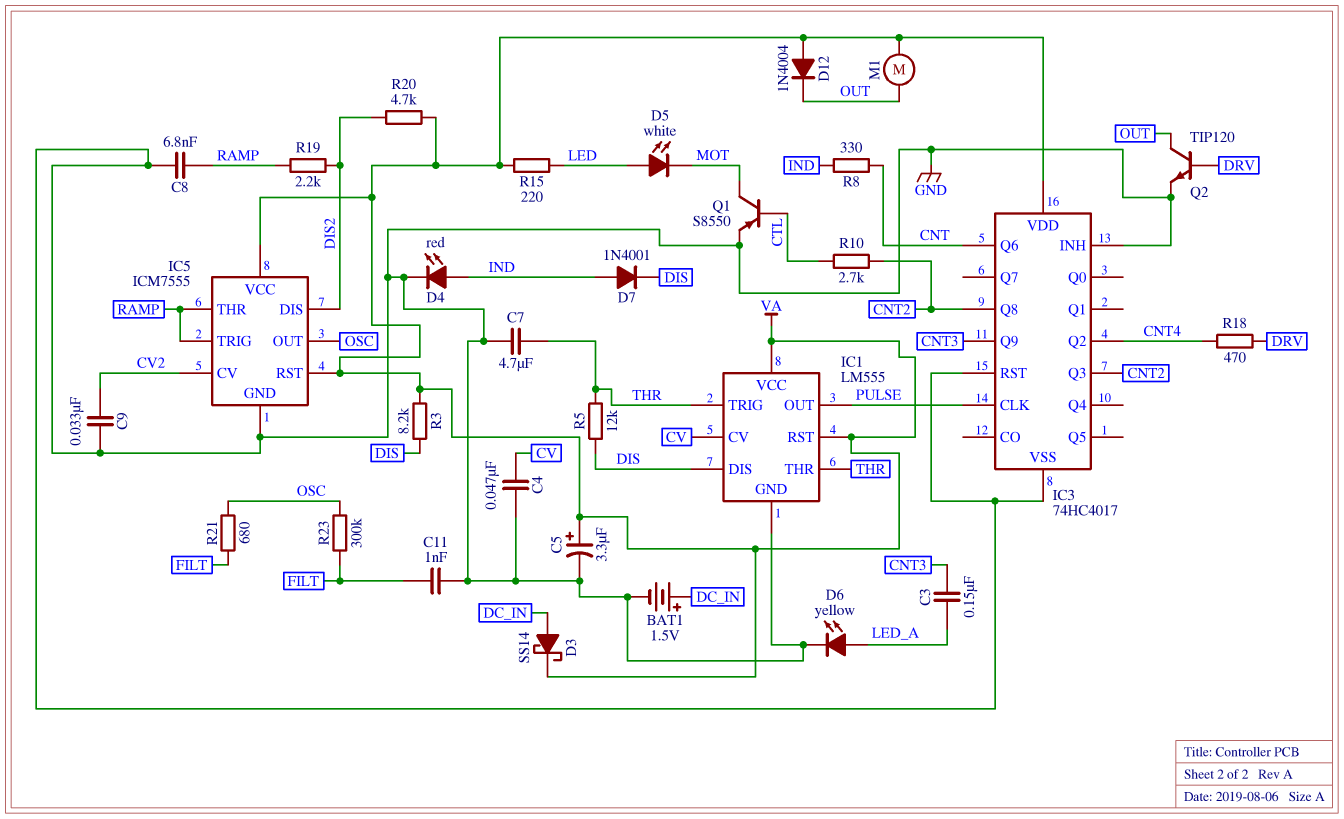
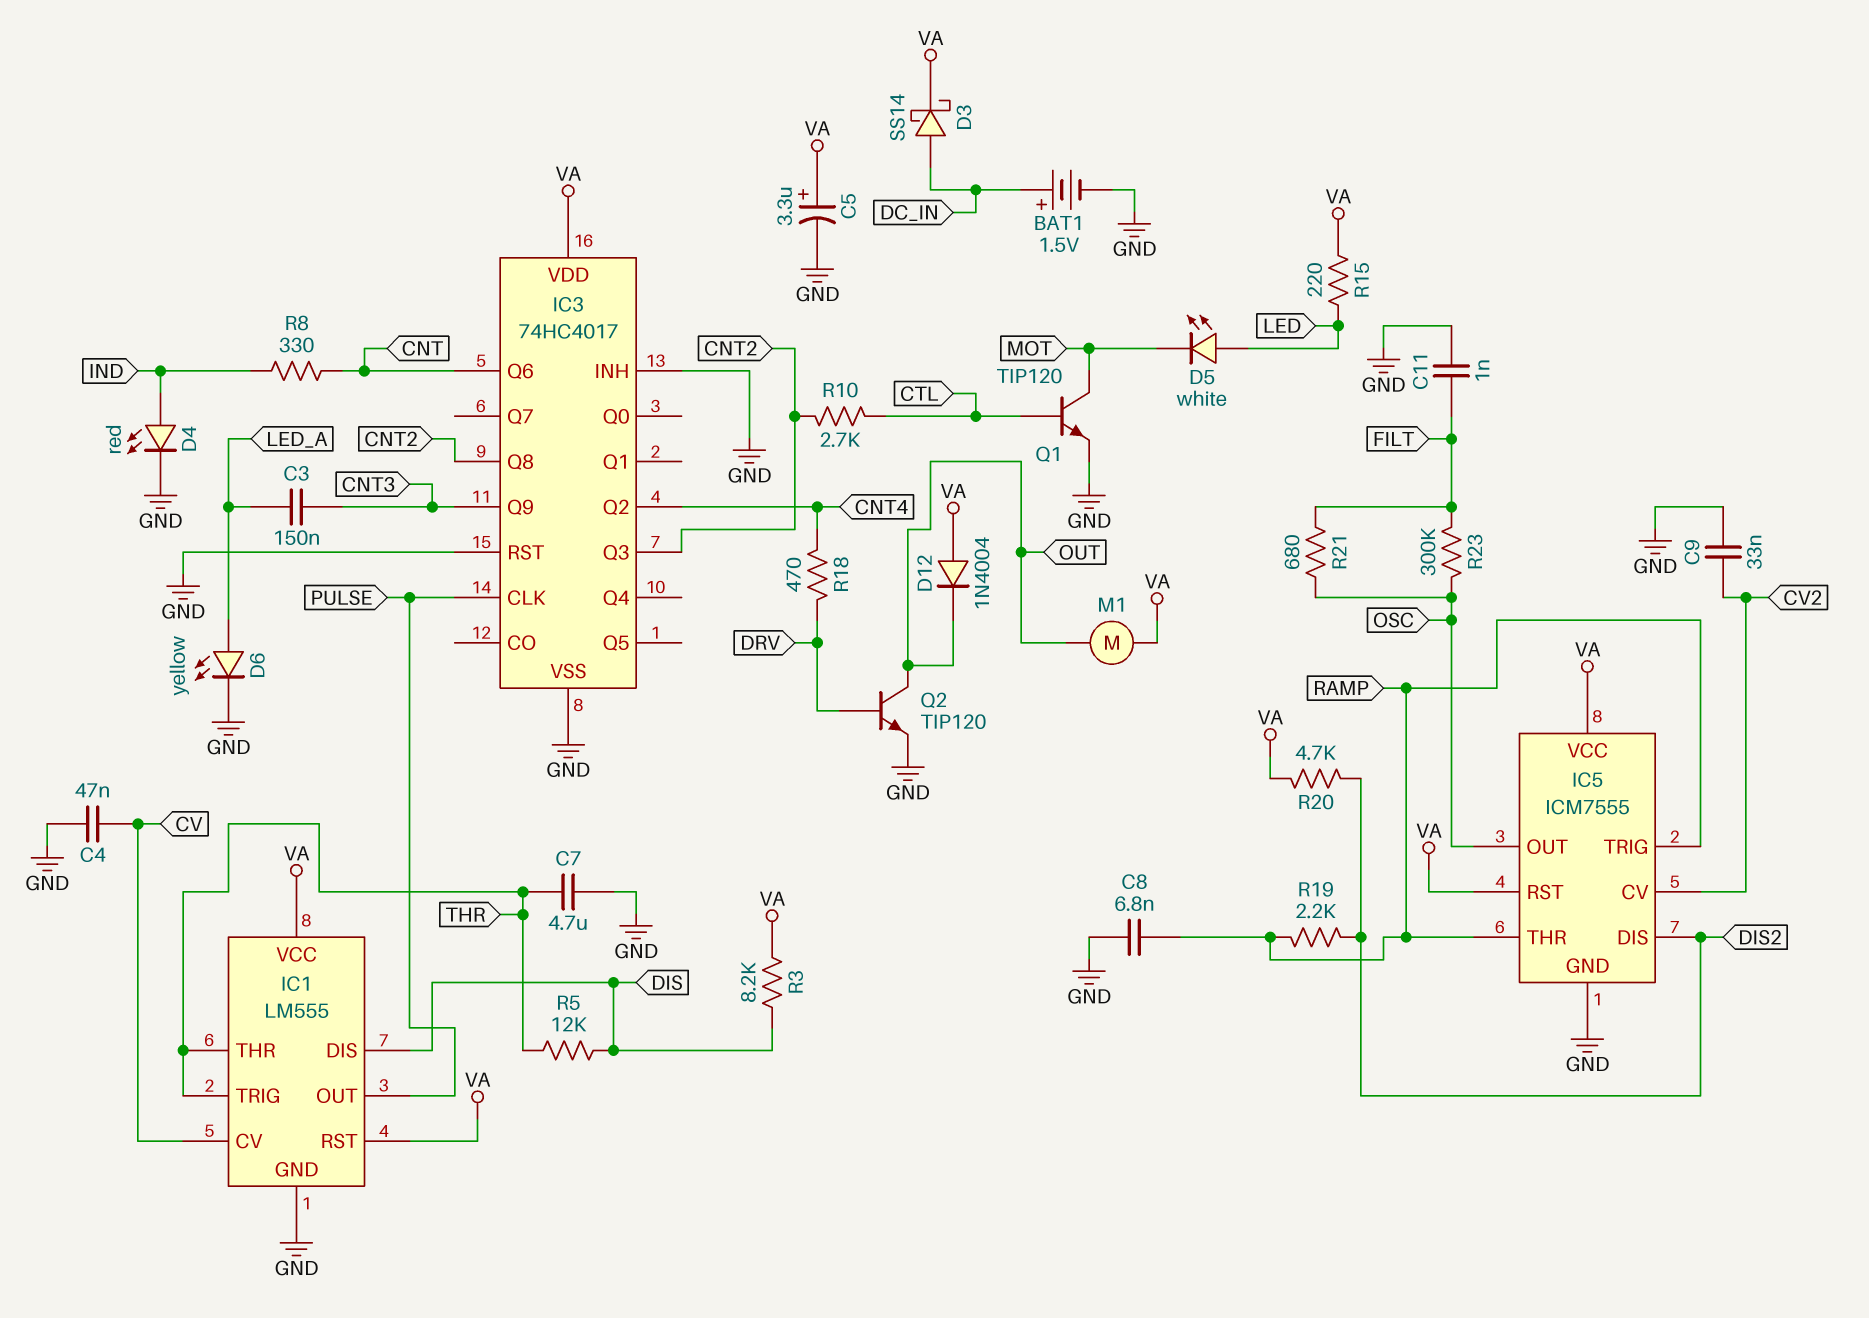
D7: diode 1N4001 (A IND, K DIS) -> none
Q1: PNP S8550 (B CTL, C MOT, E GND) -> NPN TIP120 (B CTL, C MOT, E GND)

